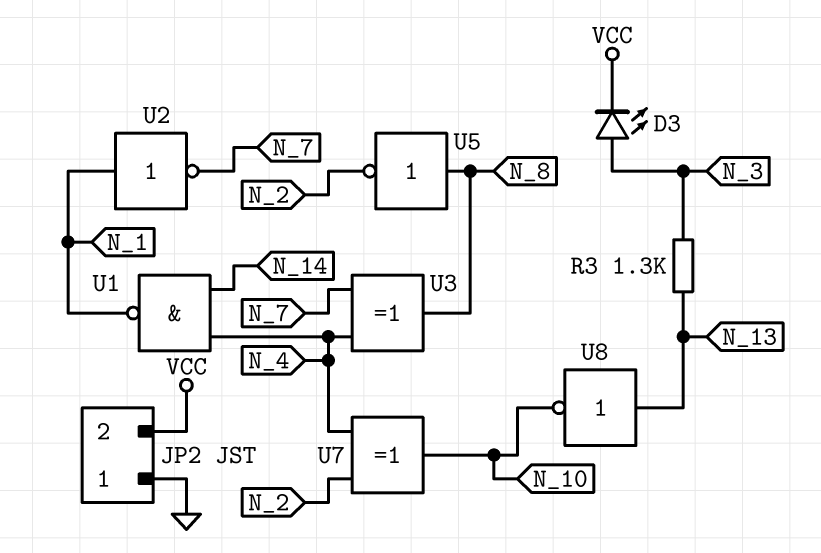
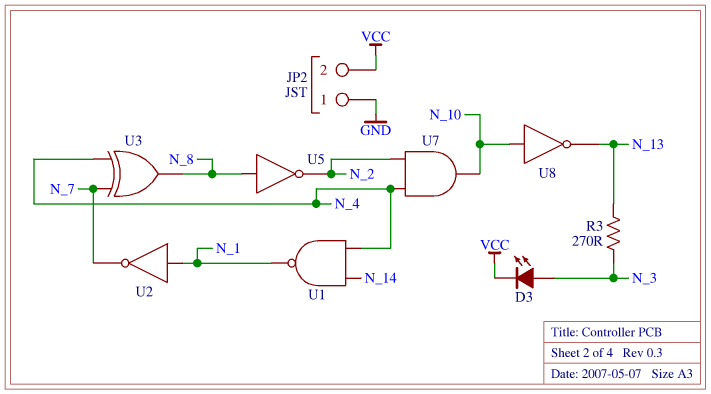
R3: 1.3k (N_3, N_13) -> 270 (N_3, N_13)
U7: XOR (in N_2, in N_4, out N_10) -> AND (in N_2, in N_4, out N_10)
U8: NOT (in N_13, out N_10) -> NOT (in N_10, out N_13)

